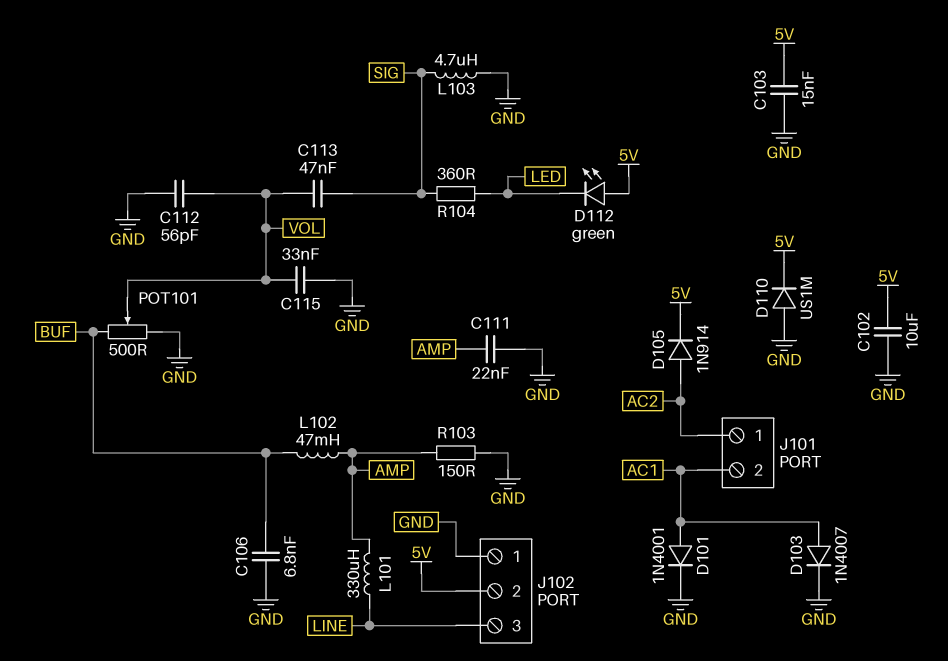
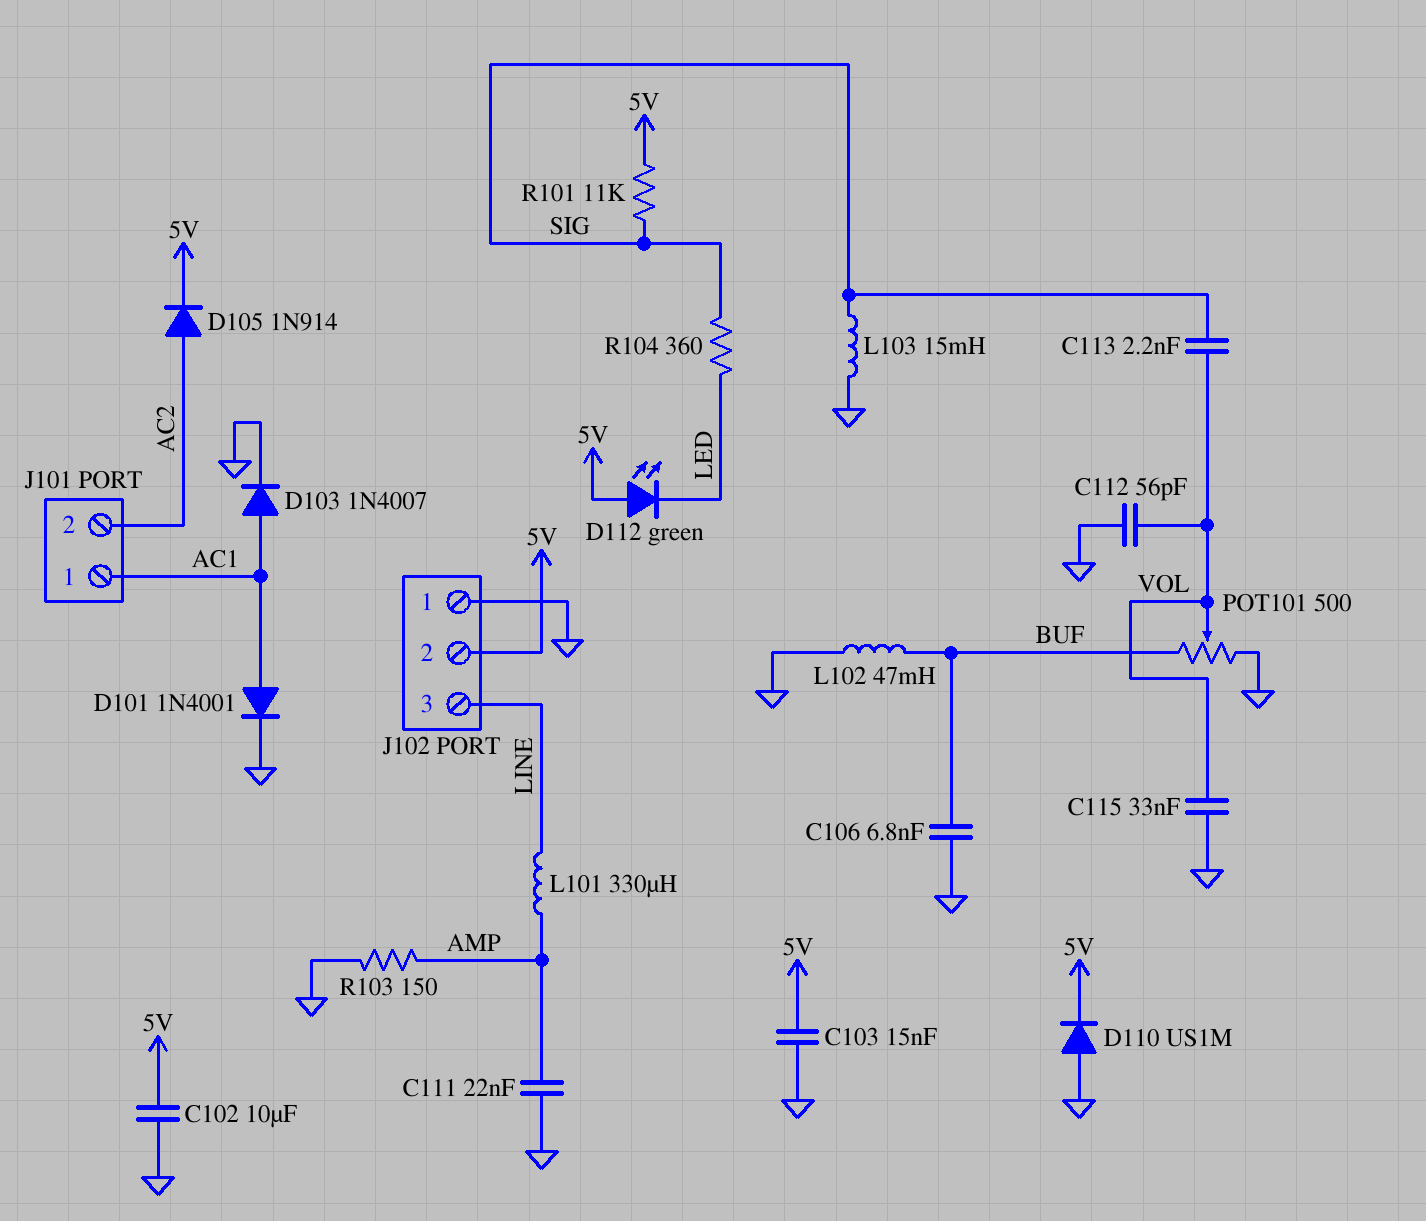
C113: 47nF (SIG, VOL) -> 2.2nF (SIG, VOL)
J101 pin 1: AC2 -> AC1
J101 pin 2: AC1 -> AC2
L102: 47mH (AMP, BUF) -> 47mH (BUF, GND)
L103: 4.7uH (GND, SIG) -> 15mH (GND, SIG)
R101: none -> 11k (5V, SIG)

